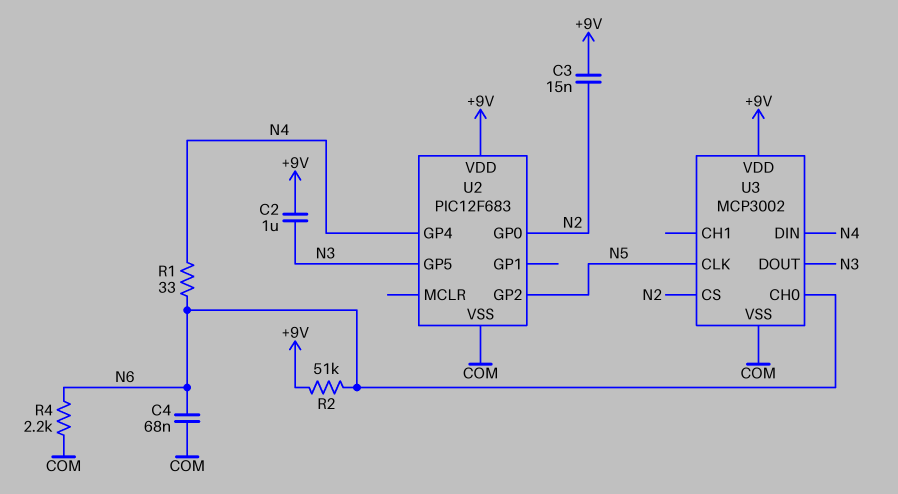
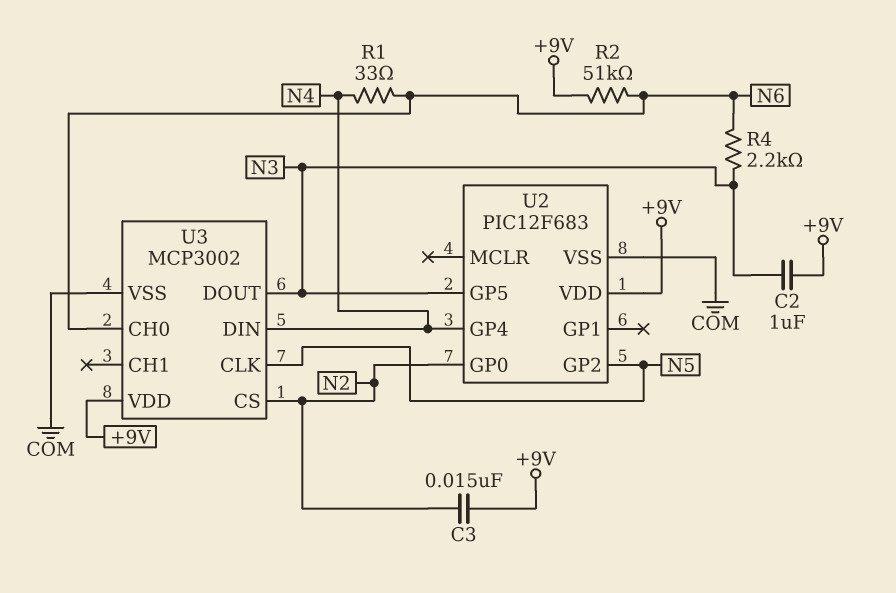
C4: 68nF (COM, N6) -> none
R4: 2.2k (COM, N6) -> 2.2k (N3, N6)

